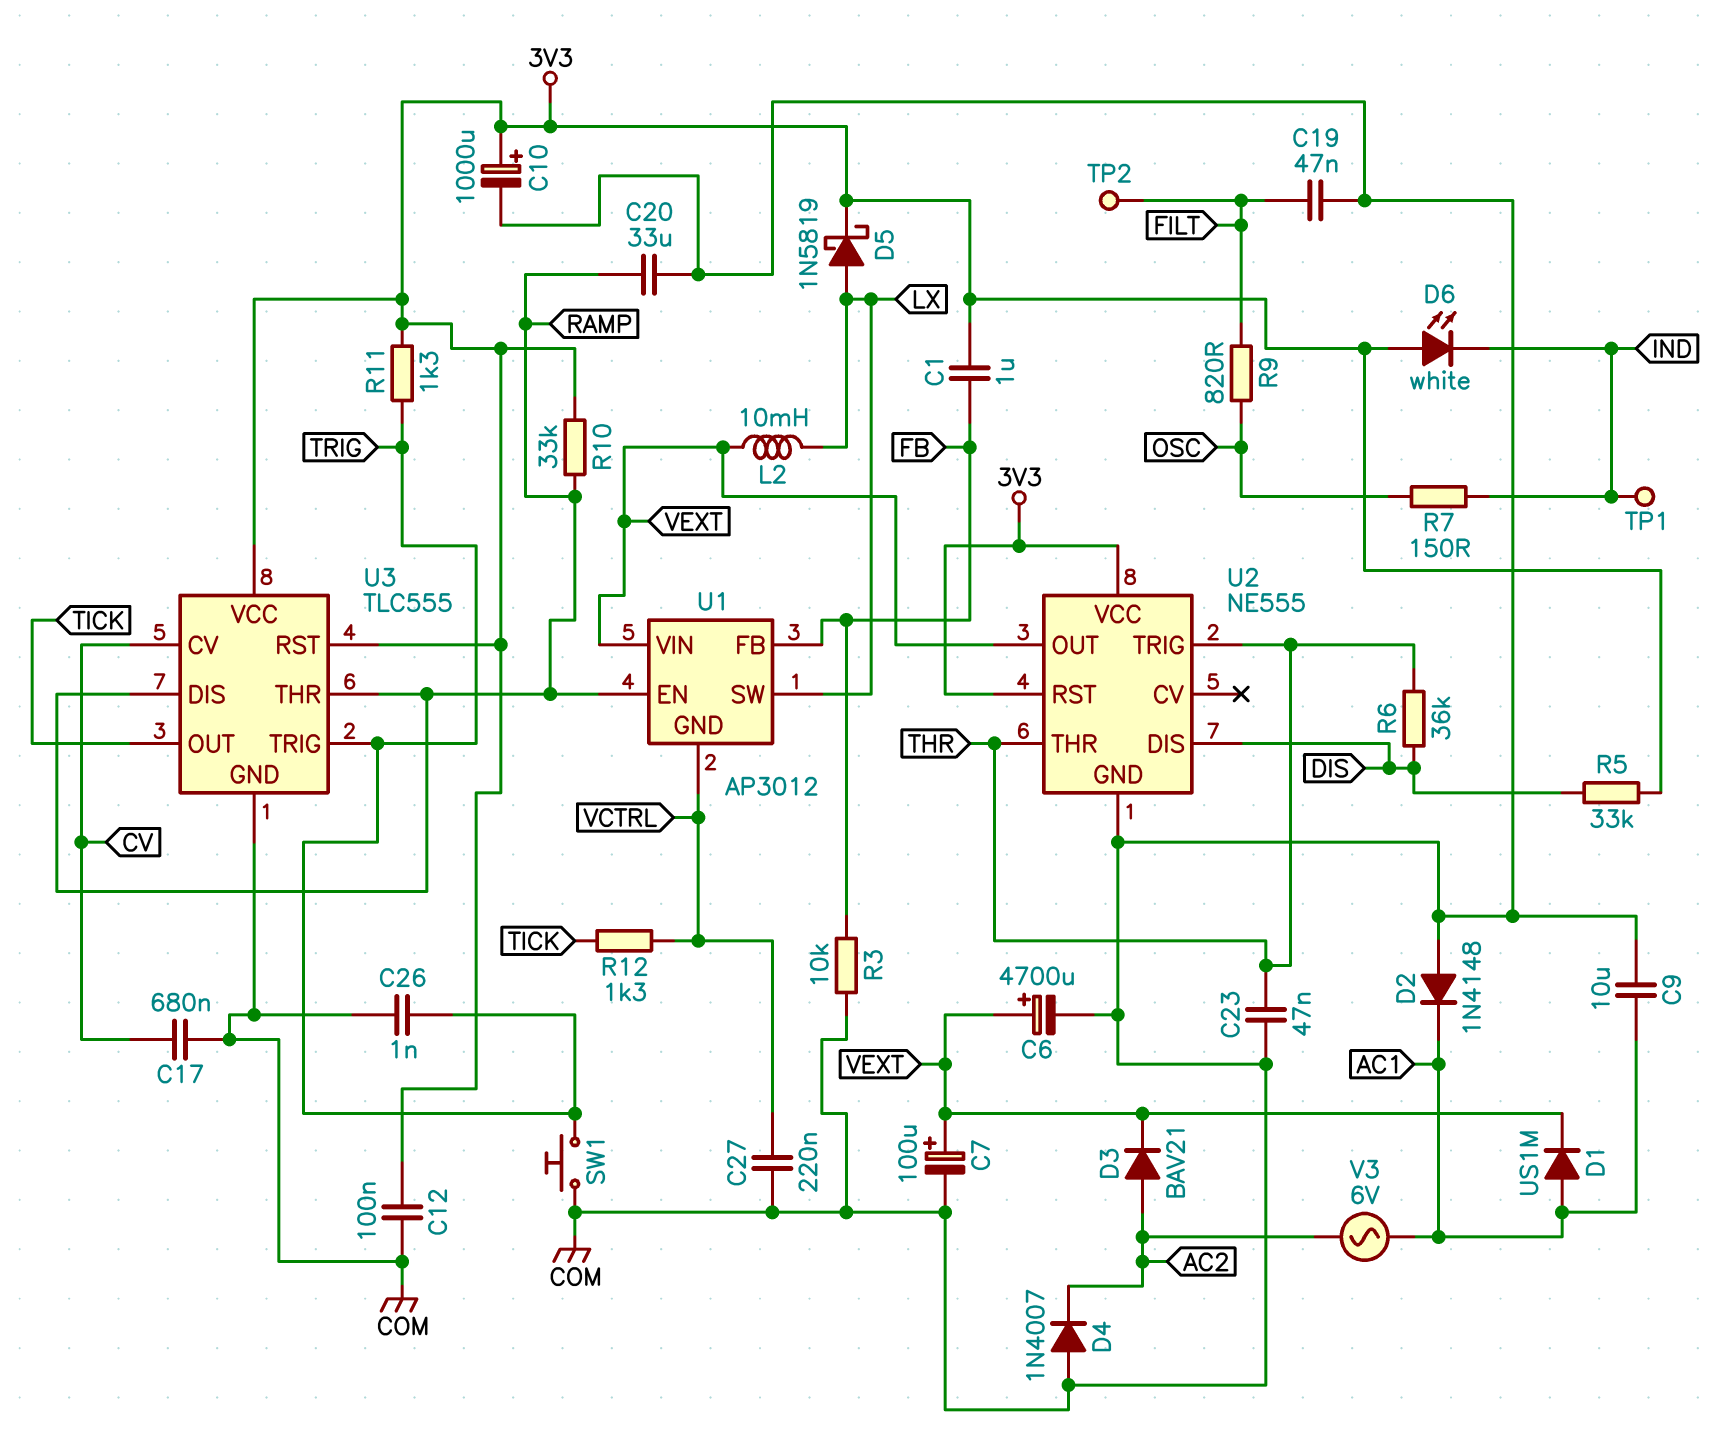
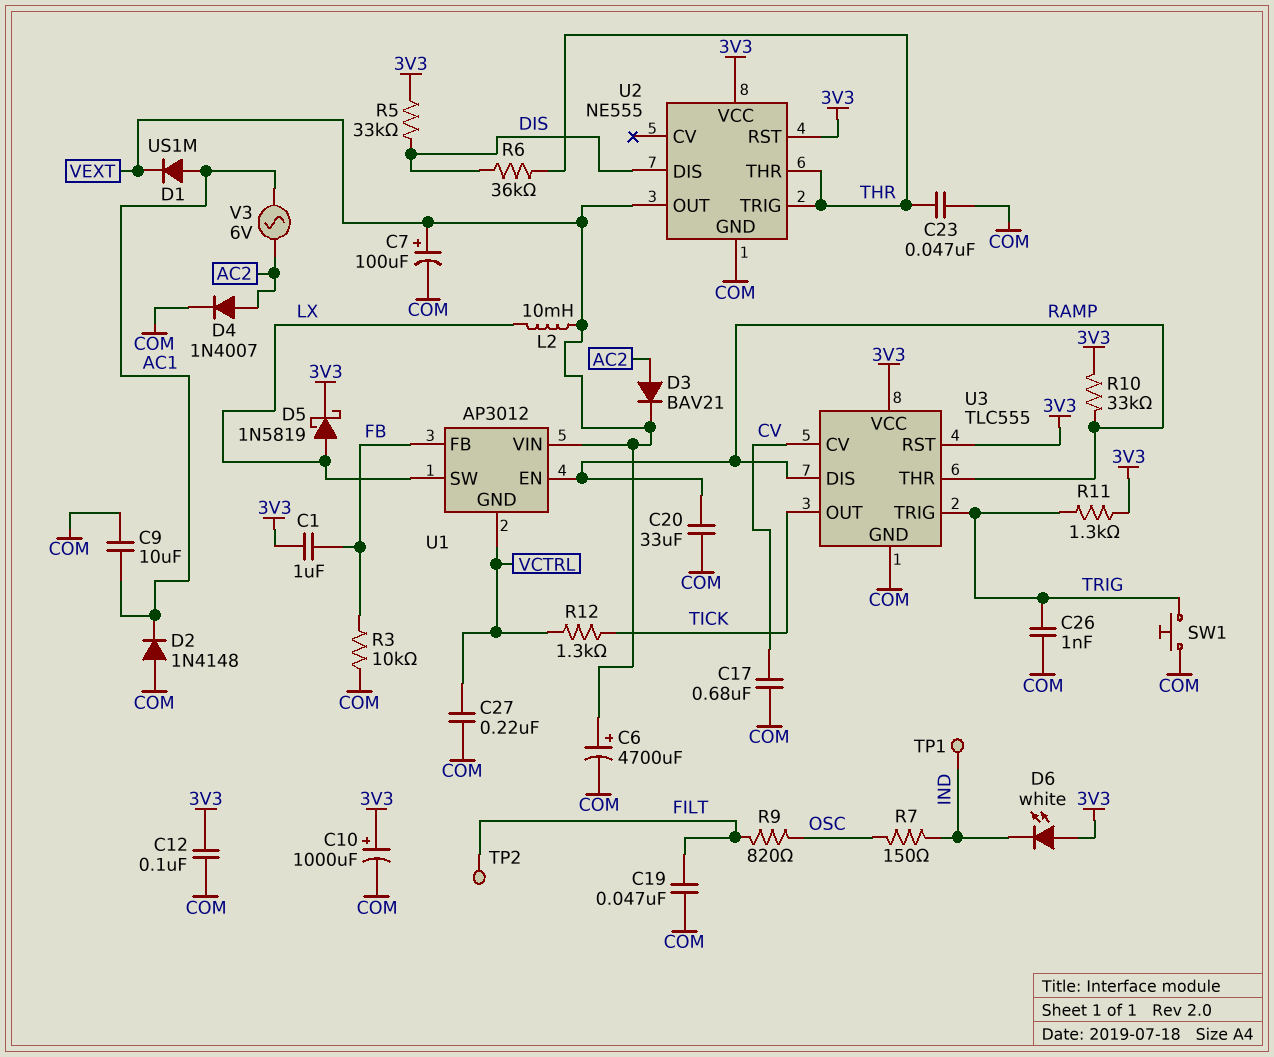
D4: diode 1N4007 (A COM, K AC2) -> diode 1N4007 (A AC2, K COM)

